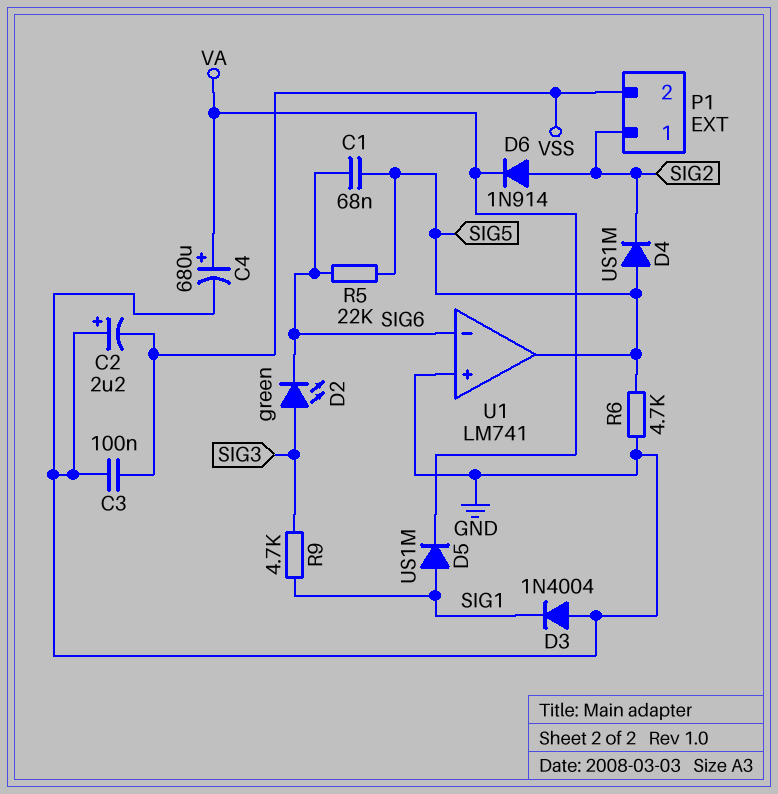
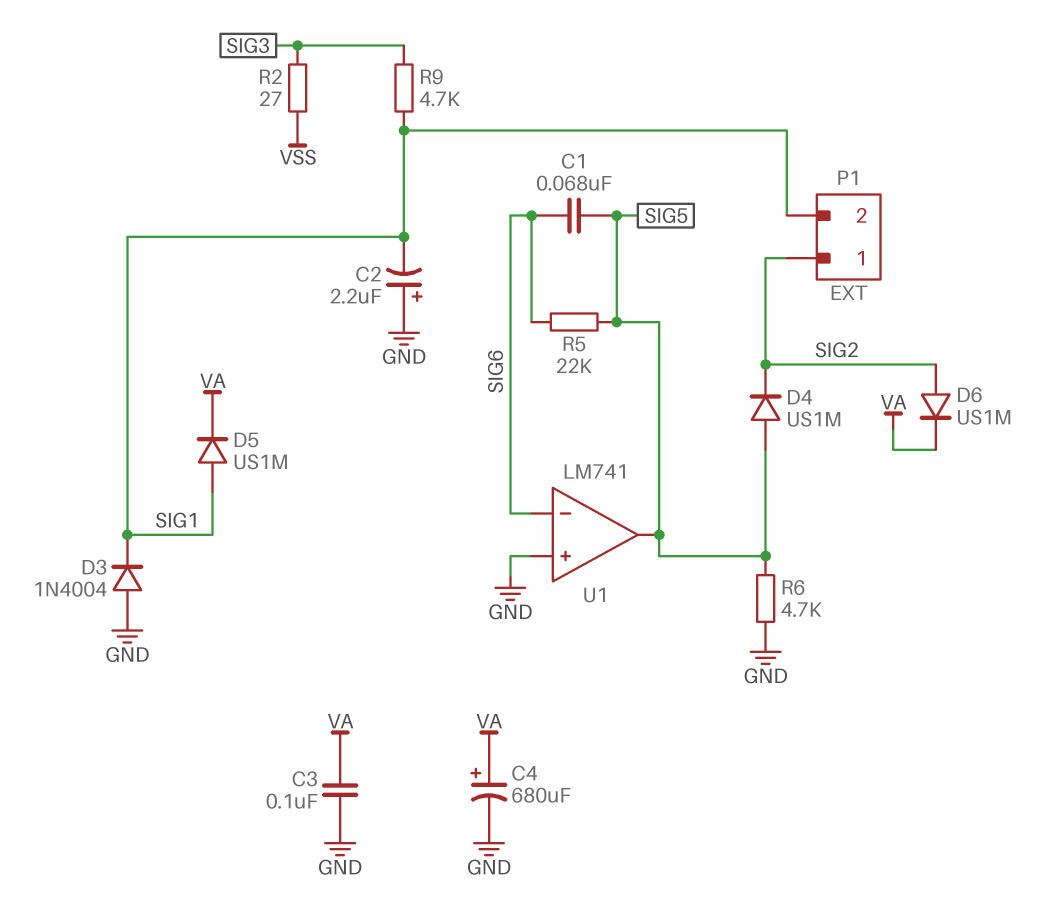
C2: 2.2uF (plus GND, minus VSS) -> 2.2uF (plus GND, minus SIG1)
C3: 100nF (GND, VSS) -> 100nF (GND, VA)
D2: LED green (A SIG3, K SIG6) -> none
D6: diode 1N914 (A SIG2, K VA) -> diode US1M (A SIG2, K VA)
P1 pin 2: VSS -> SIG1
R2: none -> 27 (SIG3, VSS)

